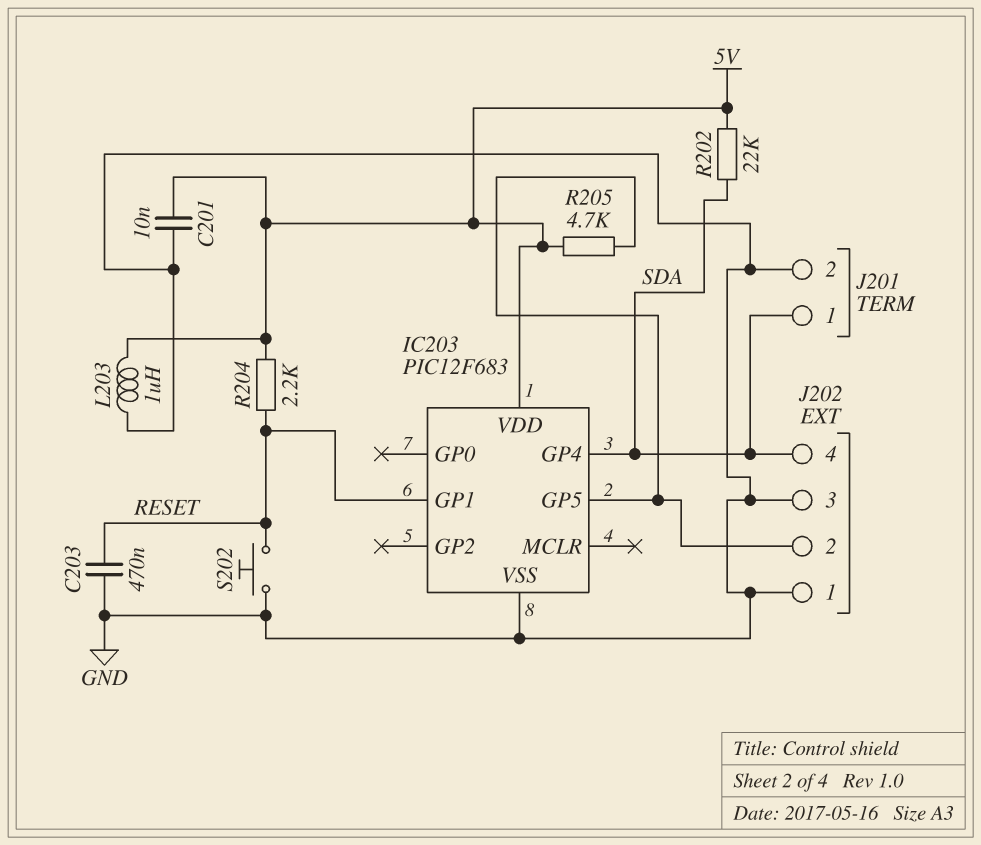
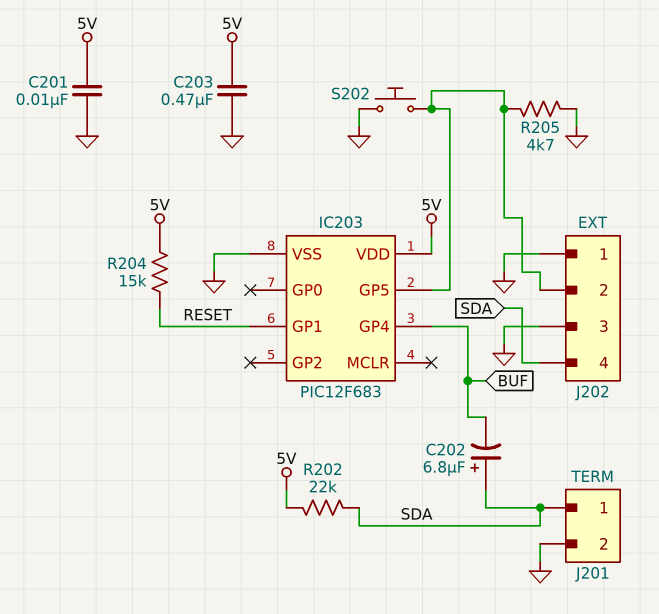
C202: none -> 6.8uF (plus SDA, minus BUF)
C203: 470nF (GND, RESET) -> 470nF (5V, GND)
IC203 pin GP4: SDA -> BUF
L203: 1uH (5V, GND) -> none
R204: 2.2k (5V, RESET) -> 15k (5V, RESET)
R205: 4.7k (5V, IC203/GP5) -> 4.7k (GND, IC203/GP5)
S202: button (GND, RESET) -> button (GND, IC203/GP5)

